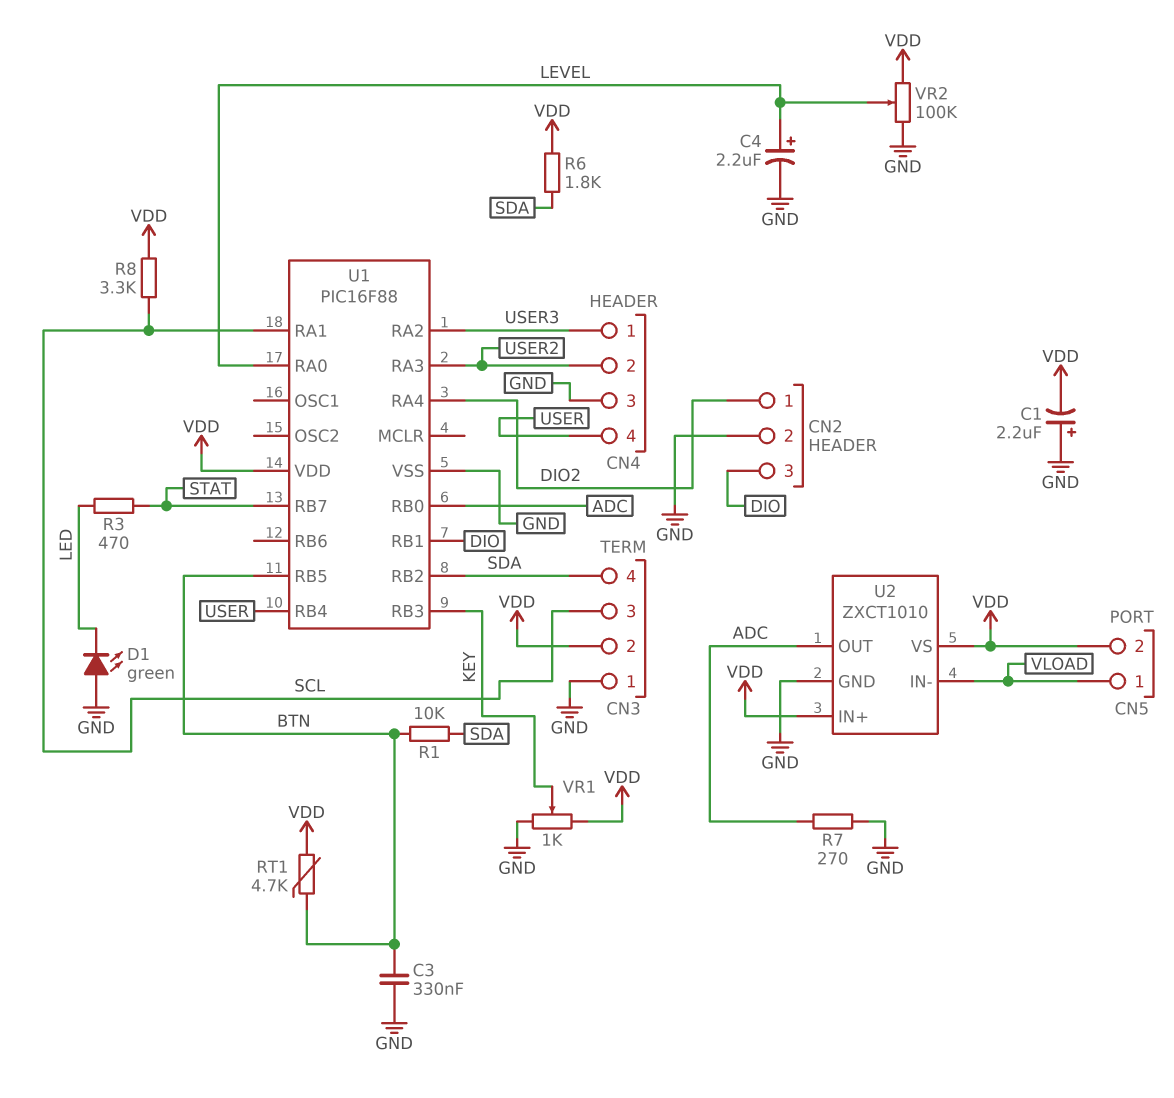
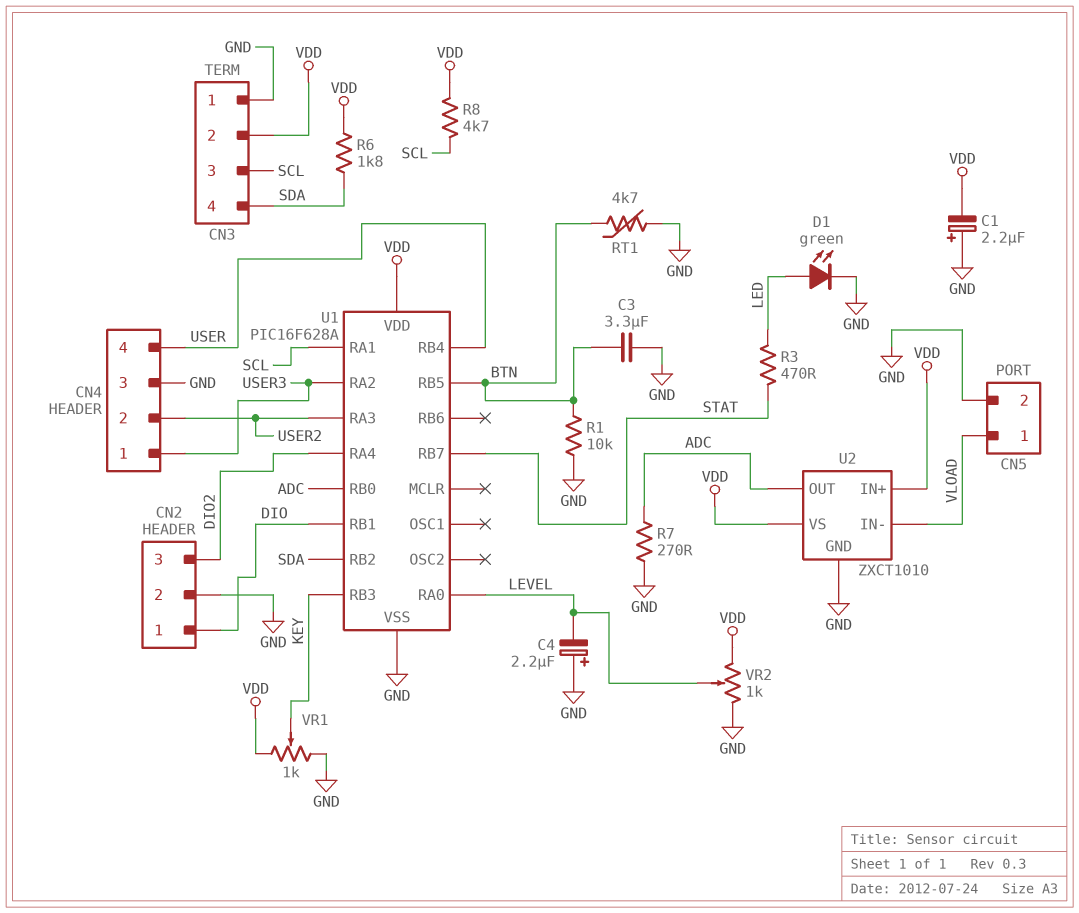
C3: 330nF (BTN, GND) -> 3.3uF (BTN, GND)
C4: 2.2uF (plus LEVEL, minus GND) -> 2.2uF (plus GND, minus LEVEL)
CN2 pin 1: DIO2 -> DIO
CN2 pin 3: DIO -> DIO2
CN5 pin 2: VDD -> GND
D1: LED green (A GND, K LED) -> LED green (A LED, K GND)
R1: 10k (BTN, SDA) -> 10k (BTN, GND)
R8: 3.3k (SCL, VDD) -> 4.7k (SCL, VDD)
RT1: 4.7k (BTN, VDD) -> 4.7k (BTN, GND)
U1: PIC16F88 -> PIC16F628A
VR2: 100k (GND, VDD, wiper LEVEL) -> 1k (GND, VDD, wiper LEVEL)

